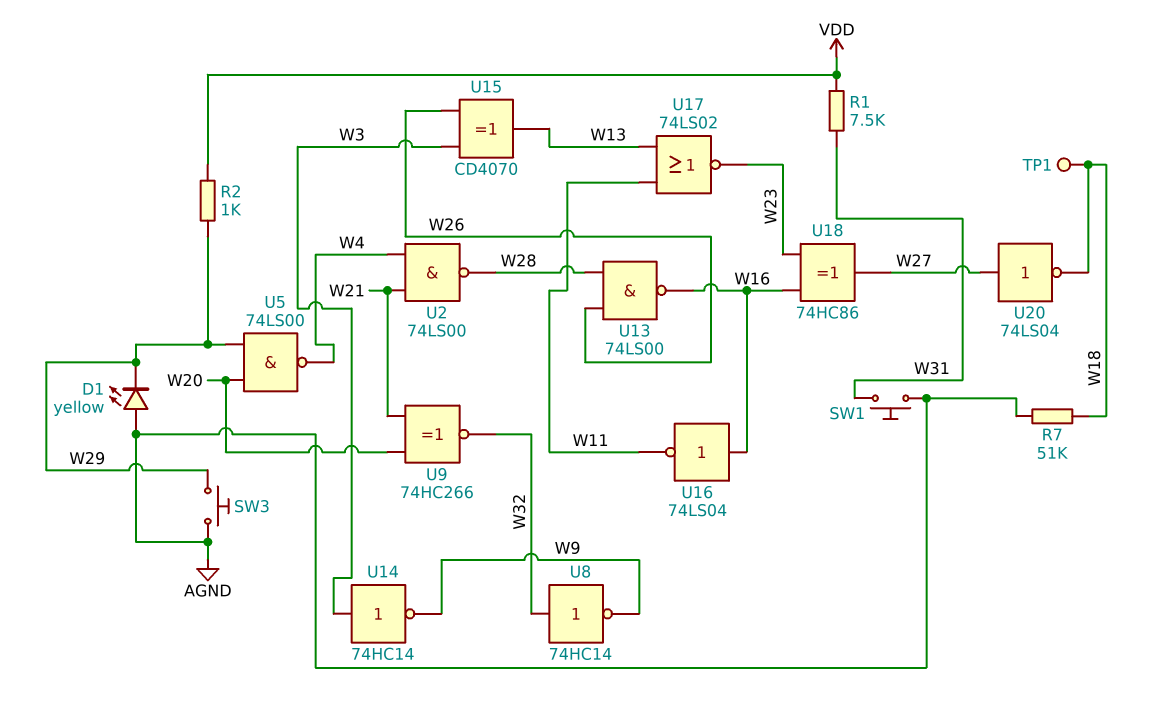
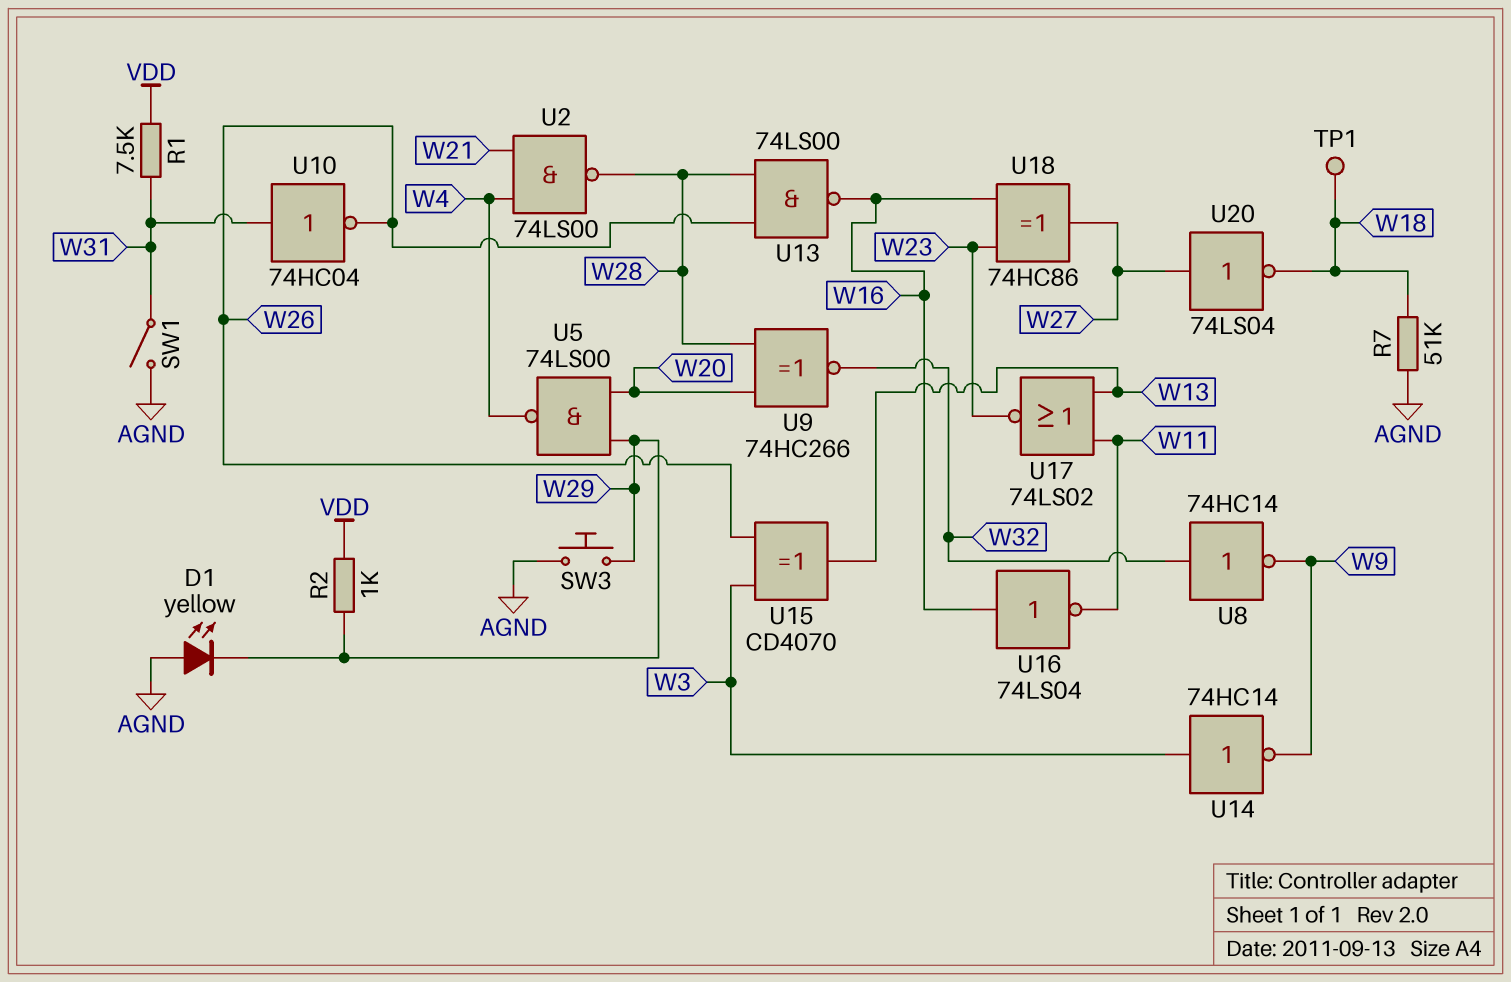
SW1: button (AGND, W31) -> switch (AGND, W31)
U9: XNOR 74HC266 (in W20, in W21, out W32) -> XNOR 74HC266 (in W20, in W28, out W32)
U10: none -> NOT 74HC04 (in W31, out W26)

